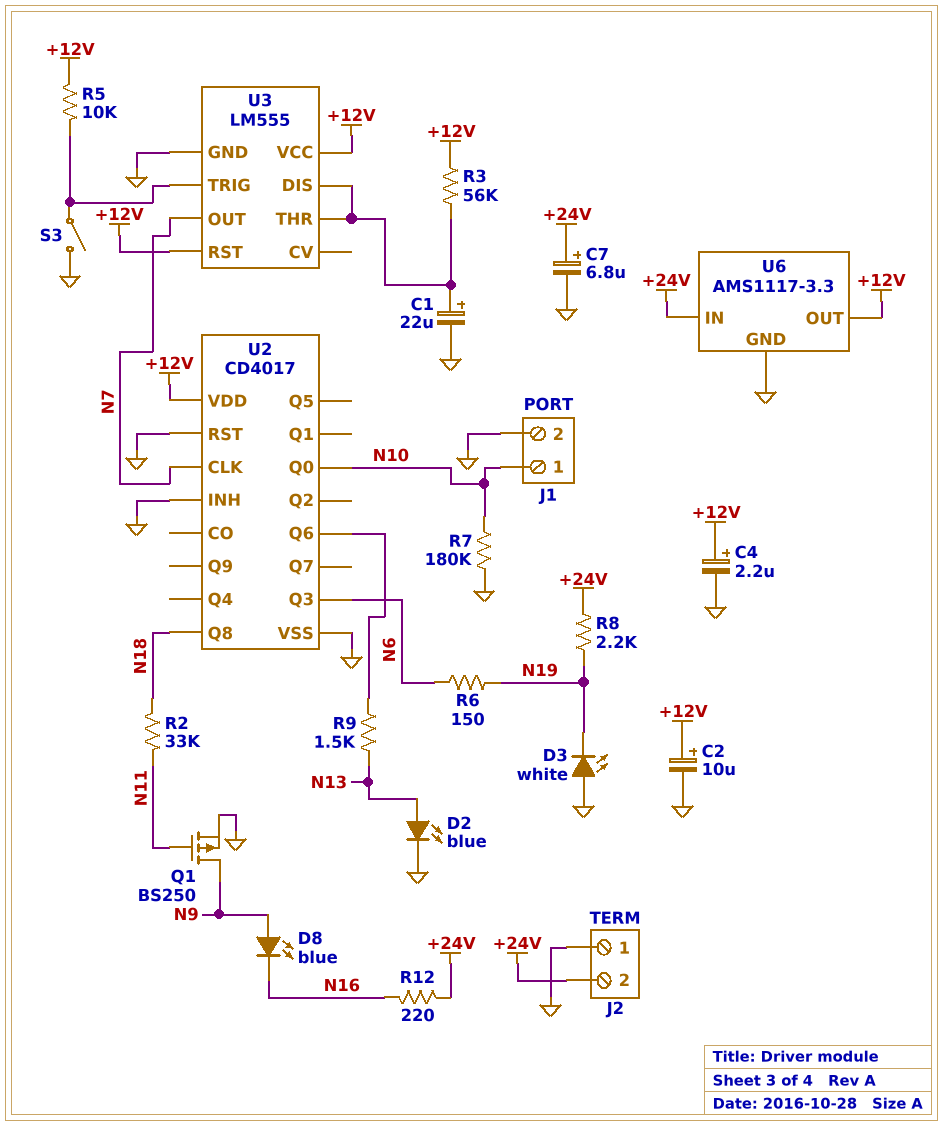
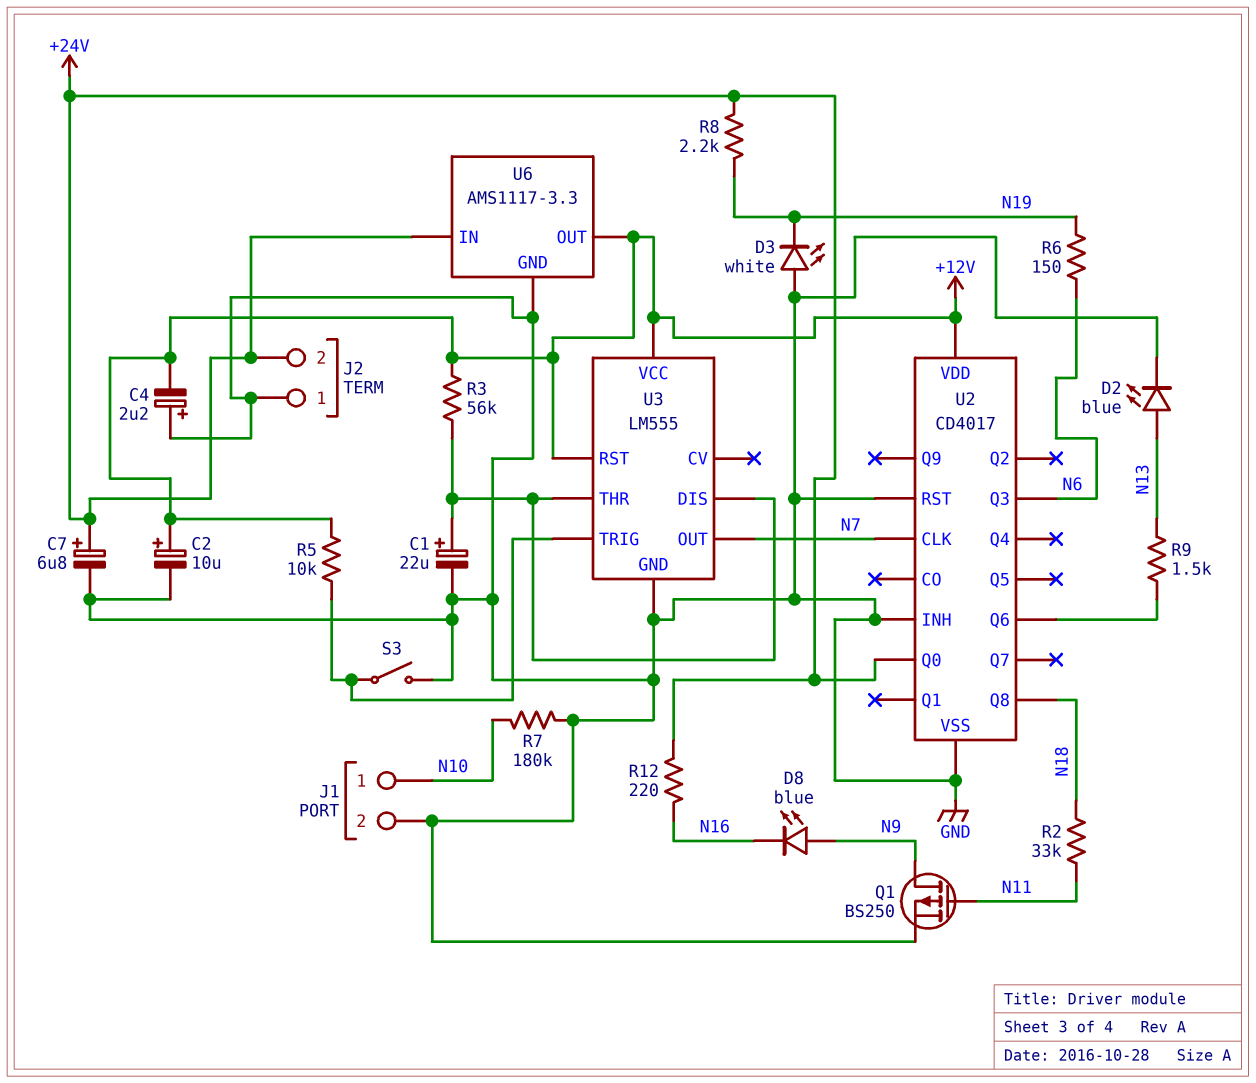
C4: 2.2uF (plus +12V, minus GND) -> 2.2uF (plus GND, minus +12V)
U2 pin Q0: N10 -> +24V

